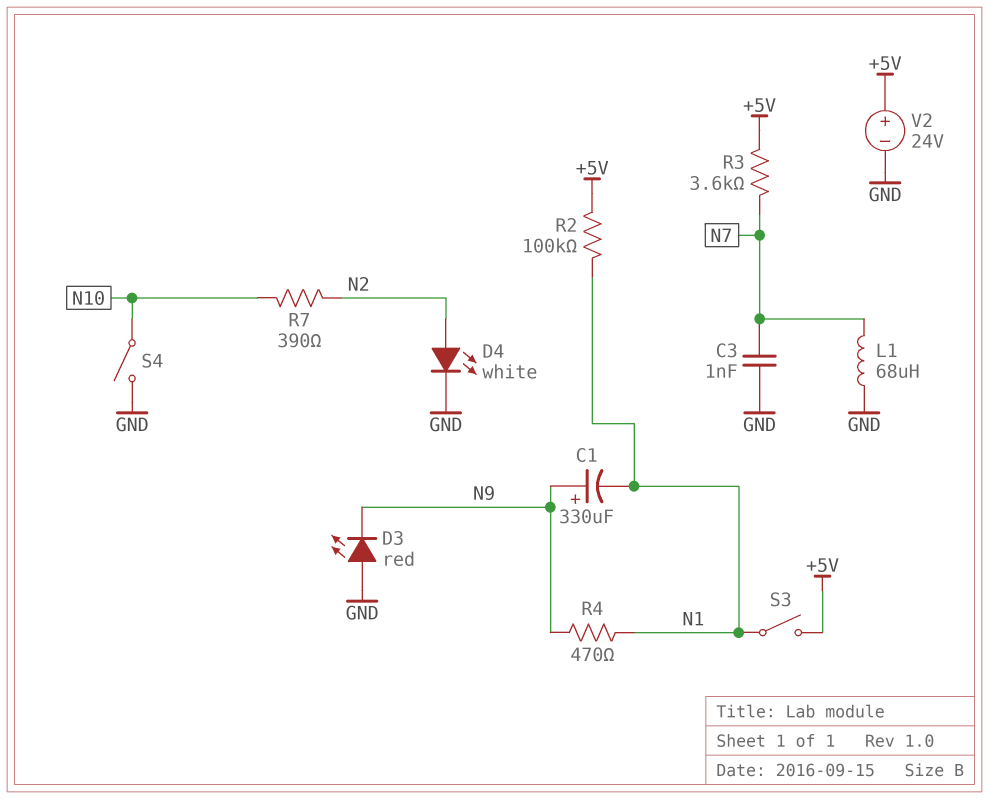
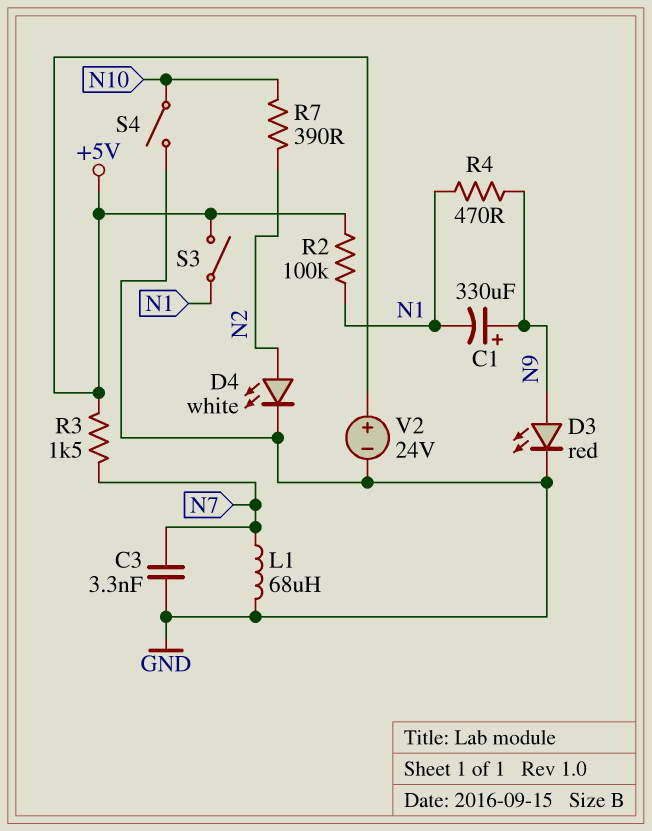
C3: 1nF (GND, N7) -> 3.3nF (GND, N7)
D3: LED red (A GND, K N9) -> LED red (A N9, K GND)
R3: 3.6k (+5V, N7) -> 1.5k (+5V, N7)

